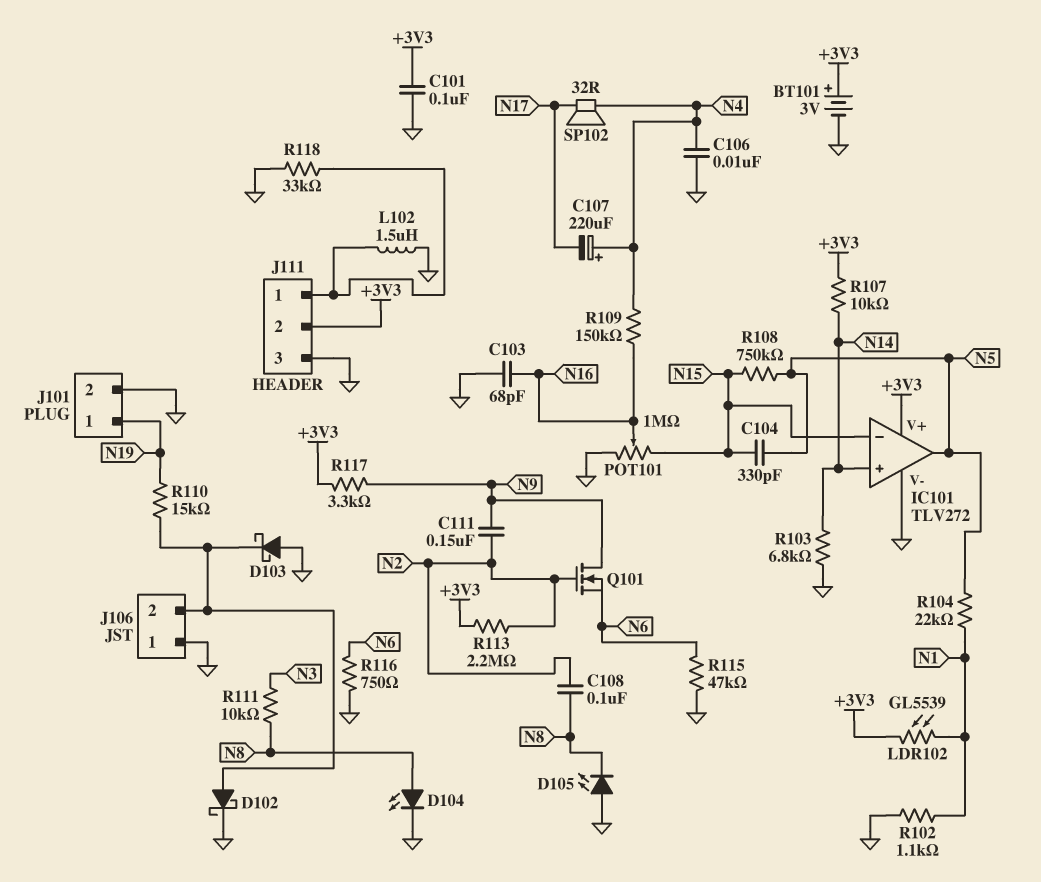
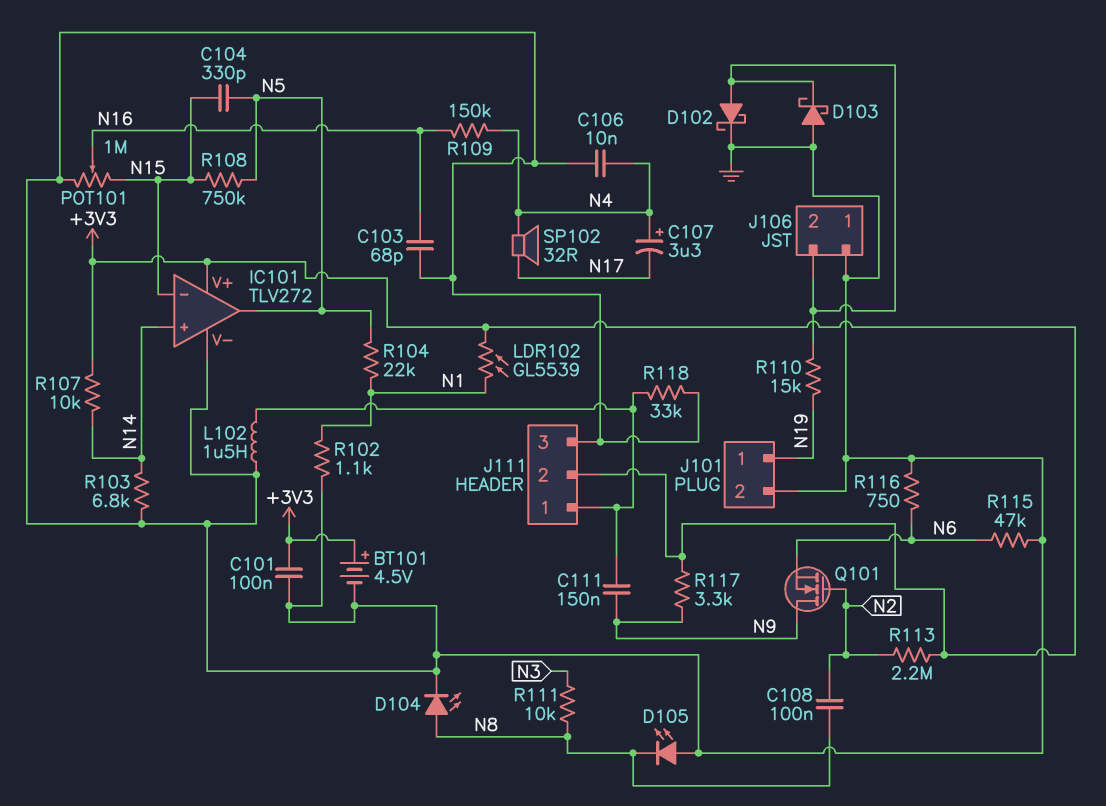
BT101: 3V (plus +3V3, minus GND) -> 4.5V (plus +3V3, minus GND)
C107: 220uF (plus N4, minus N17) -> 3.3uF (plus N4, minus N17)
C111: 150nF (N2, N9) -> 150nF (J111/1, N9)

